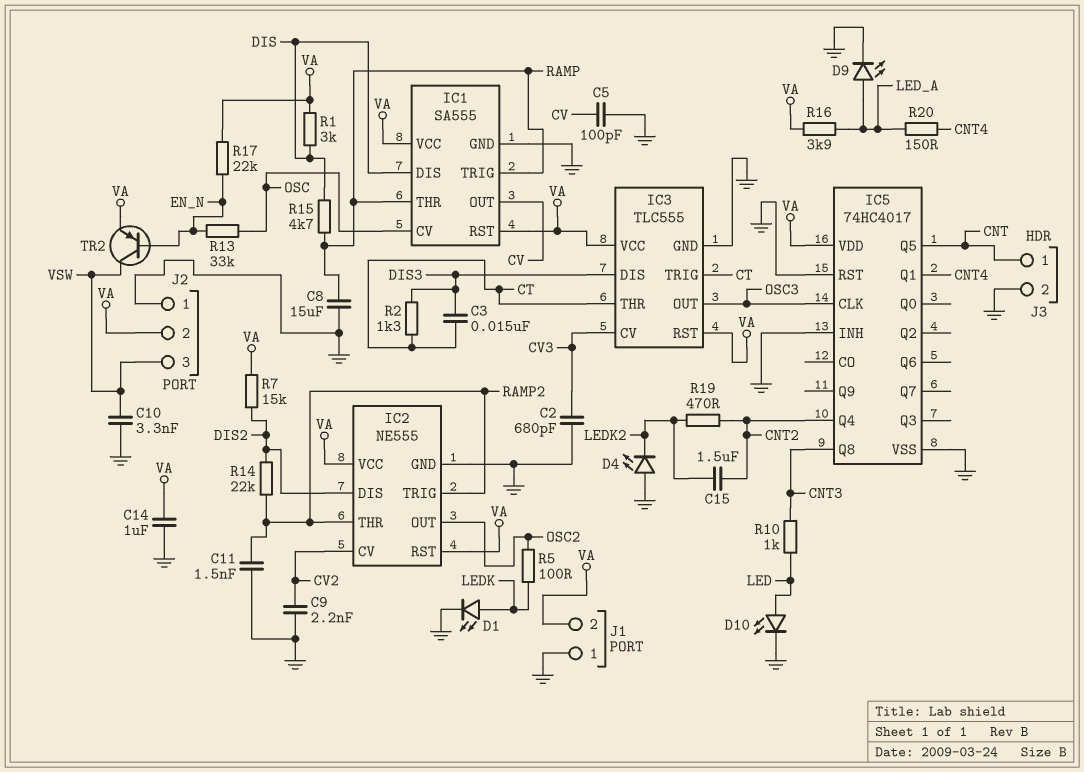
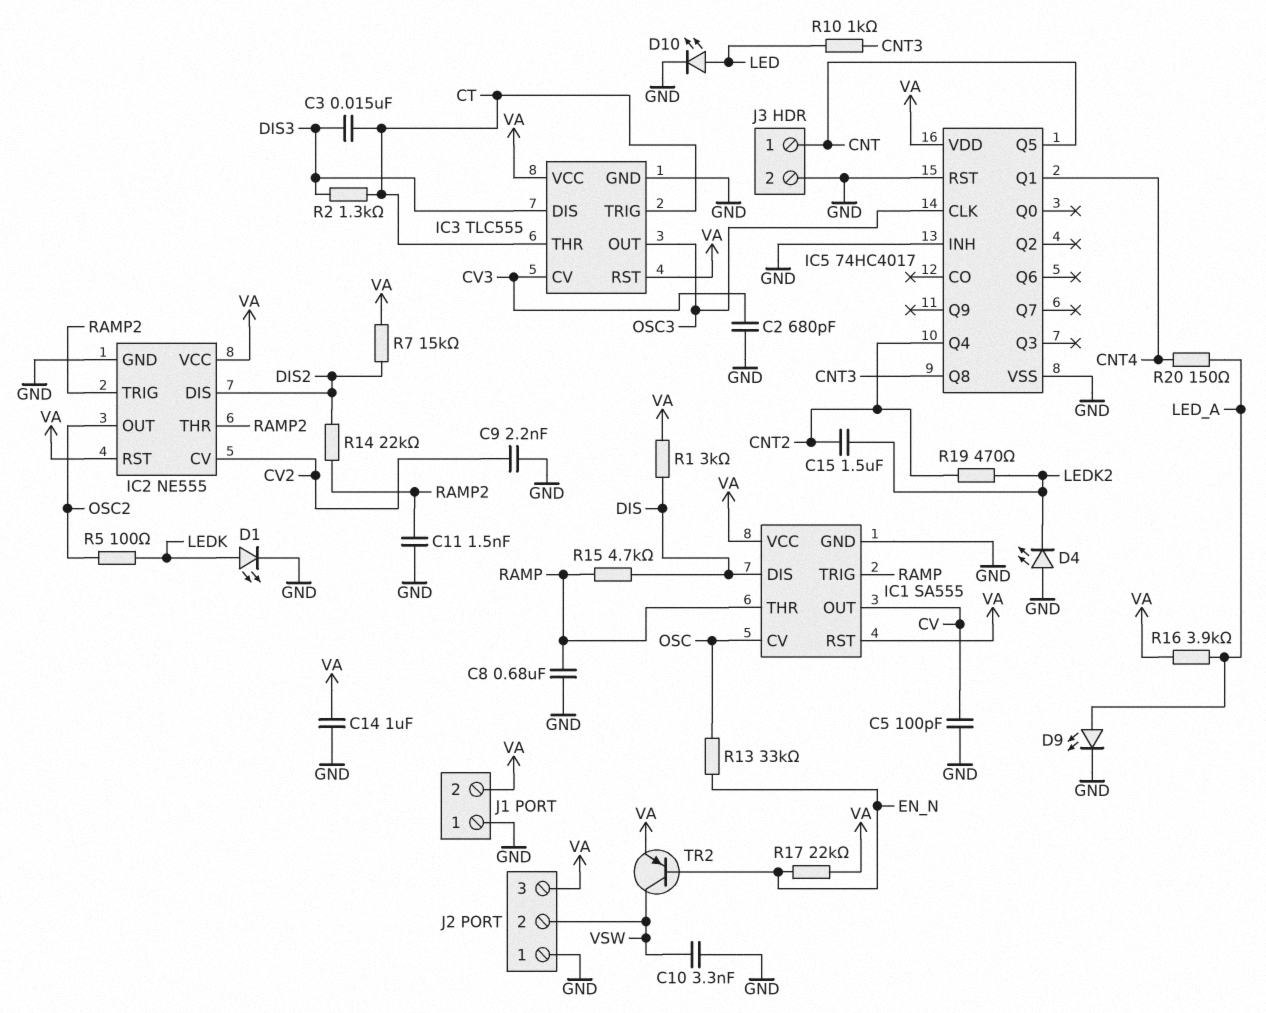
C8: 15uF (GND, RAMP) -> 680nF (GND, RAMP)
J2 pin 2: VA -> VSW
J2 pin 3: VSW -> VA

